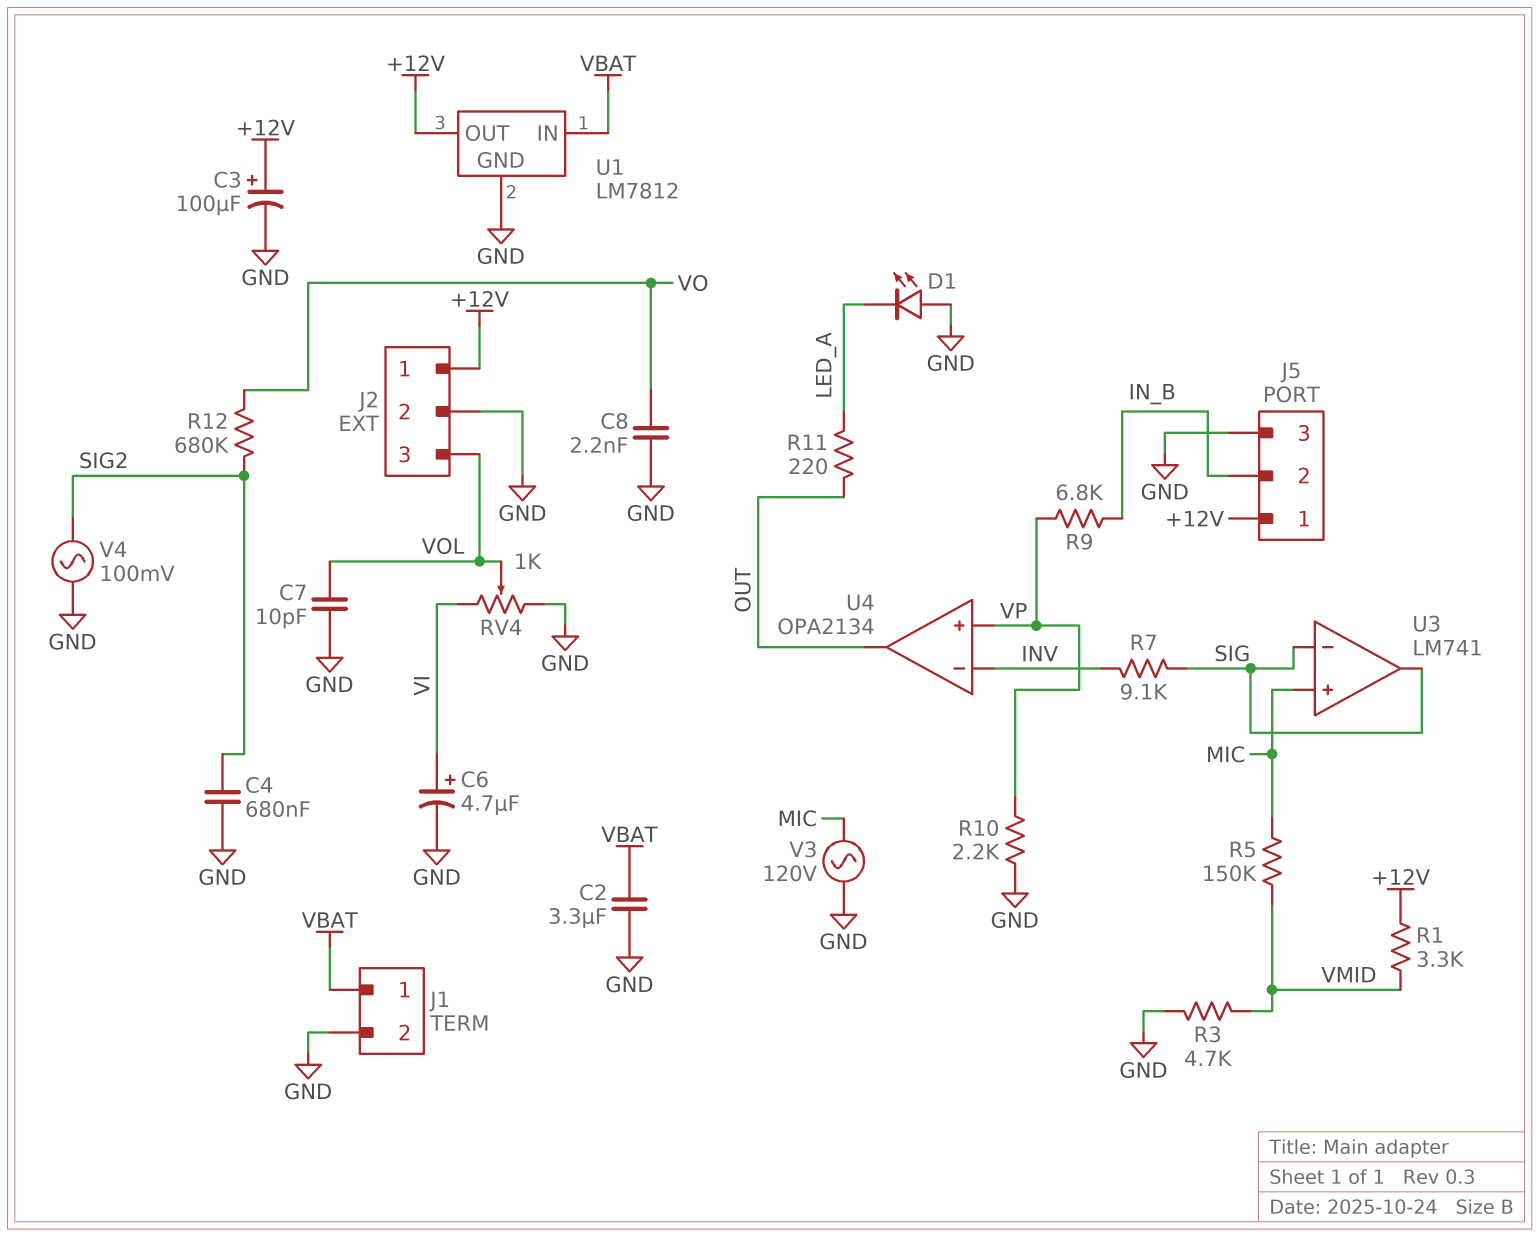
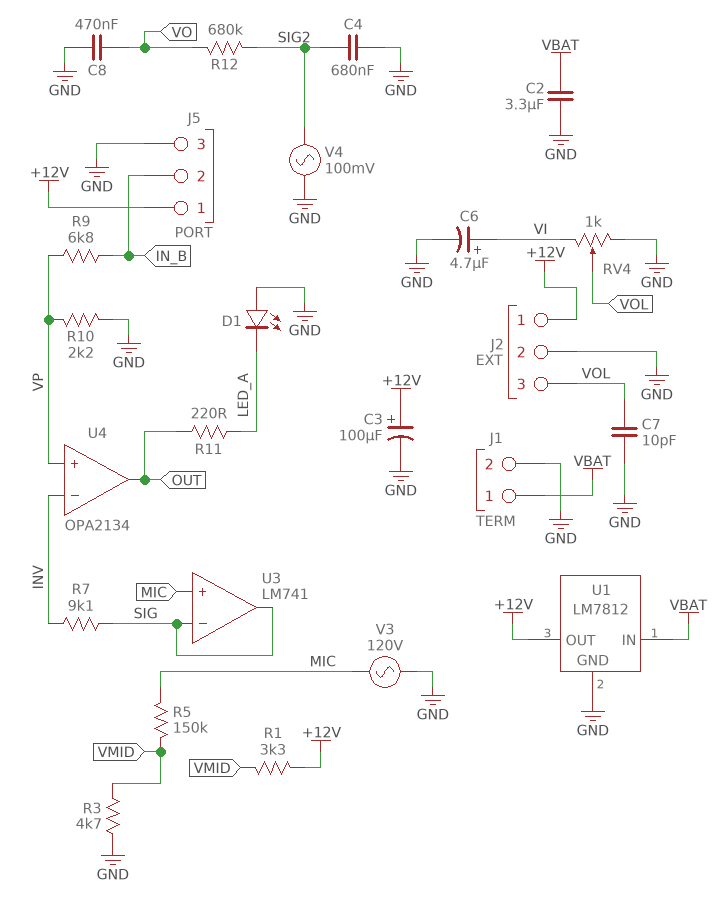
C8: 2.2nF (GND, VO) -> 470nF (GND, VO)

